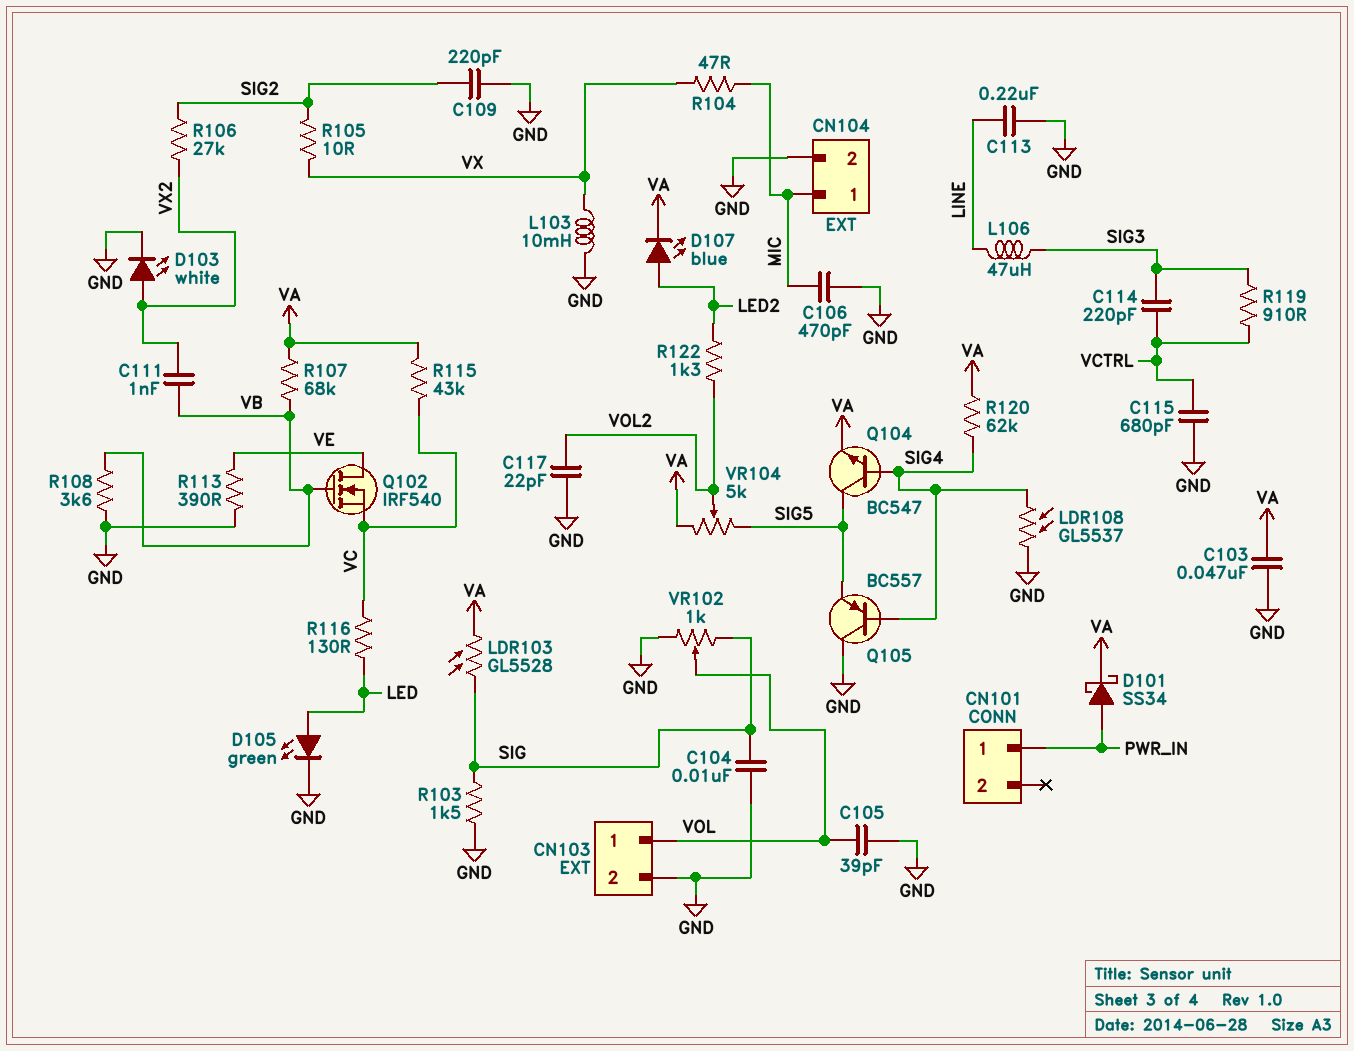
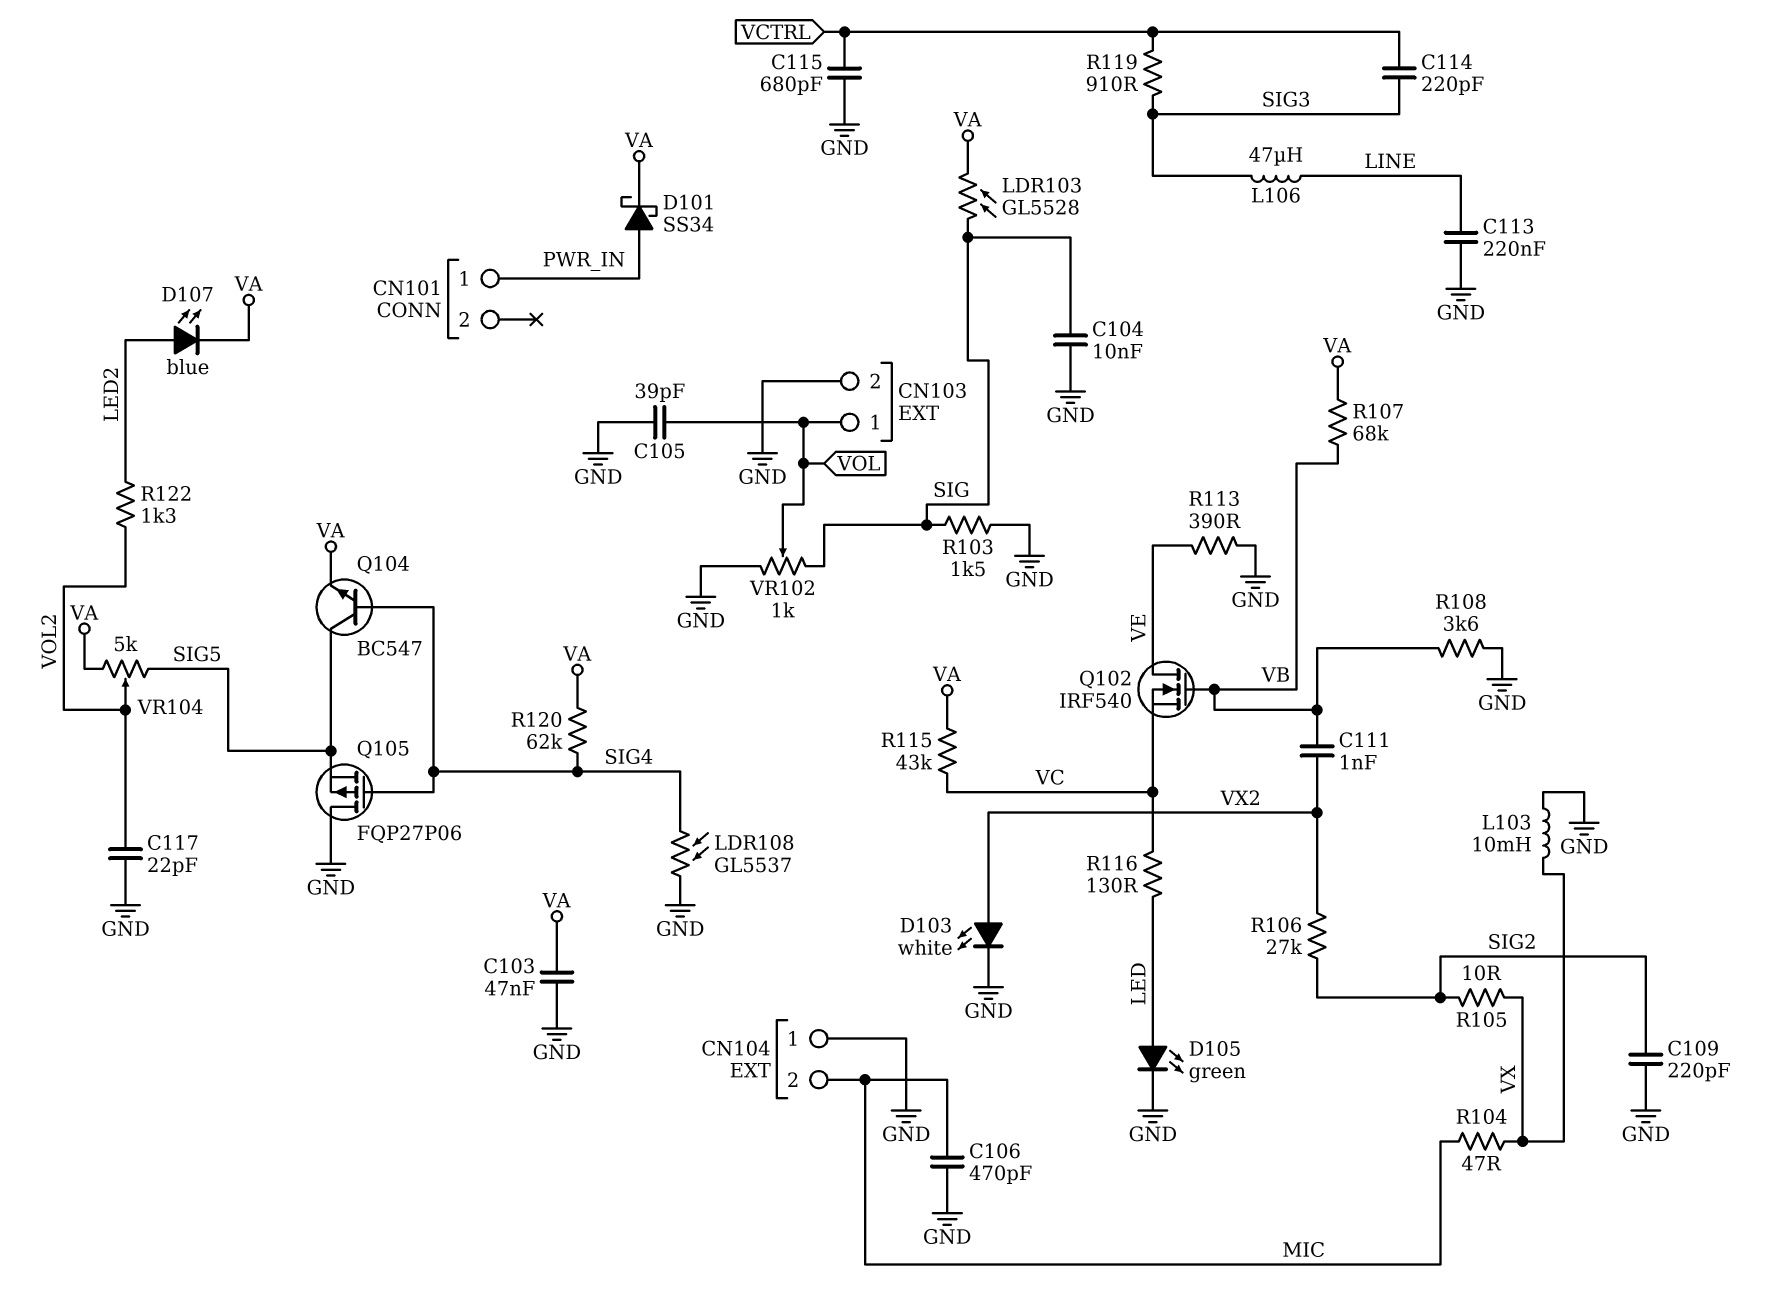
CN104 pin 1: MIC -> GND
CN104 pin 2: GND -> MIC
Q105: PNP BC557 (B SIG4, C GND, E SIG5) -> PMOS FQP27P06 (G SIG4, D GND, S SIG5)

